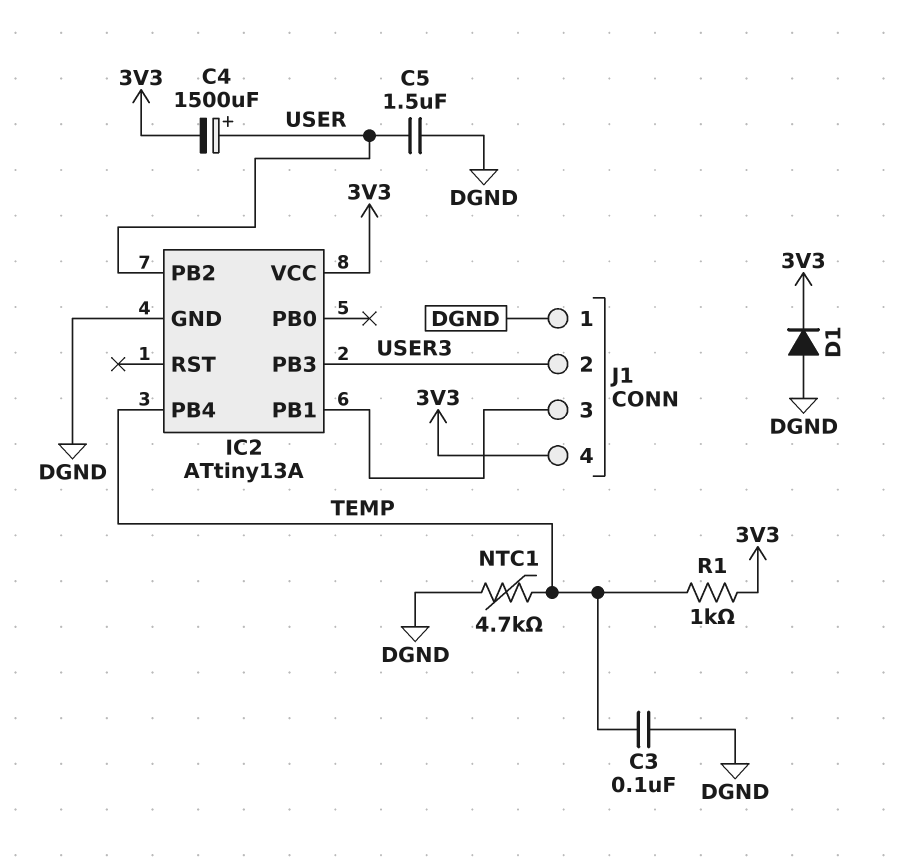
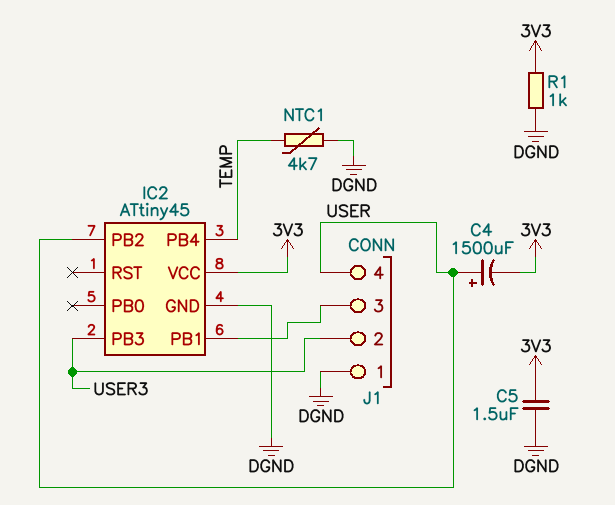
C3: 100nF (DGND, TEMP) -> none
C5: 1.5uF (DGND, USER) -> 1.5uF (3V3, DGND)
D1: diode (A DGND, K 3V3) -> none
IC2: ATtiny13A -> ATtiny45
J1 pin 4: 3V3 -> USER
R1: 1k (3V3, TEMP) -> 1k (3V3, DGND)

